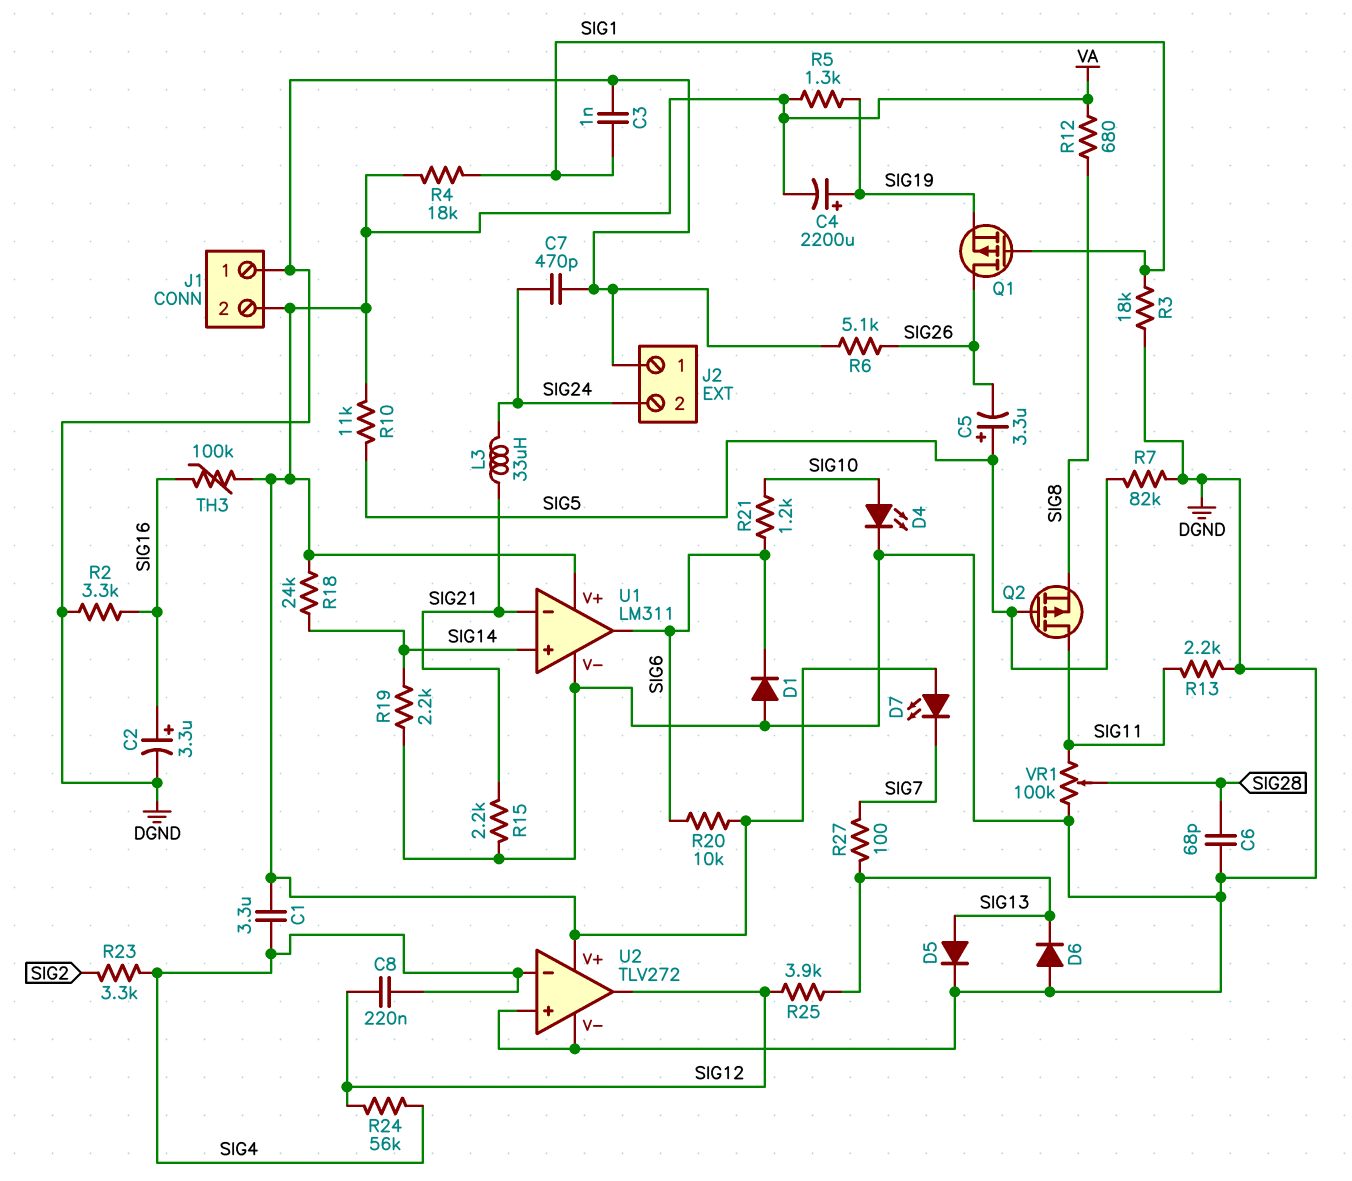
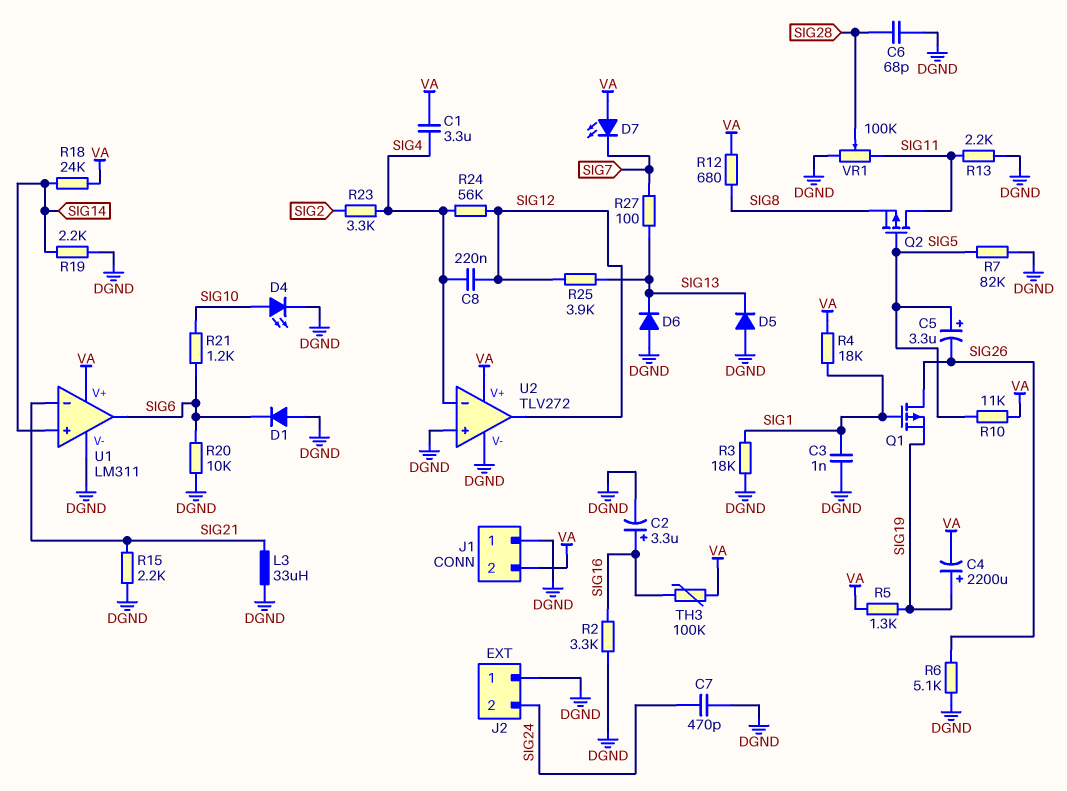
D5: diode (A SIG13, K DGND) -> diode (A DGND, K SIG13)
L3: 33uH (SIG21, SIG24) -> 33uH (DGND, SIG21)
R20: 10k (SIG6, VA) -> 10k (DGND, SIG6)

